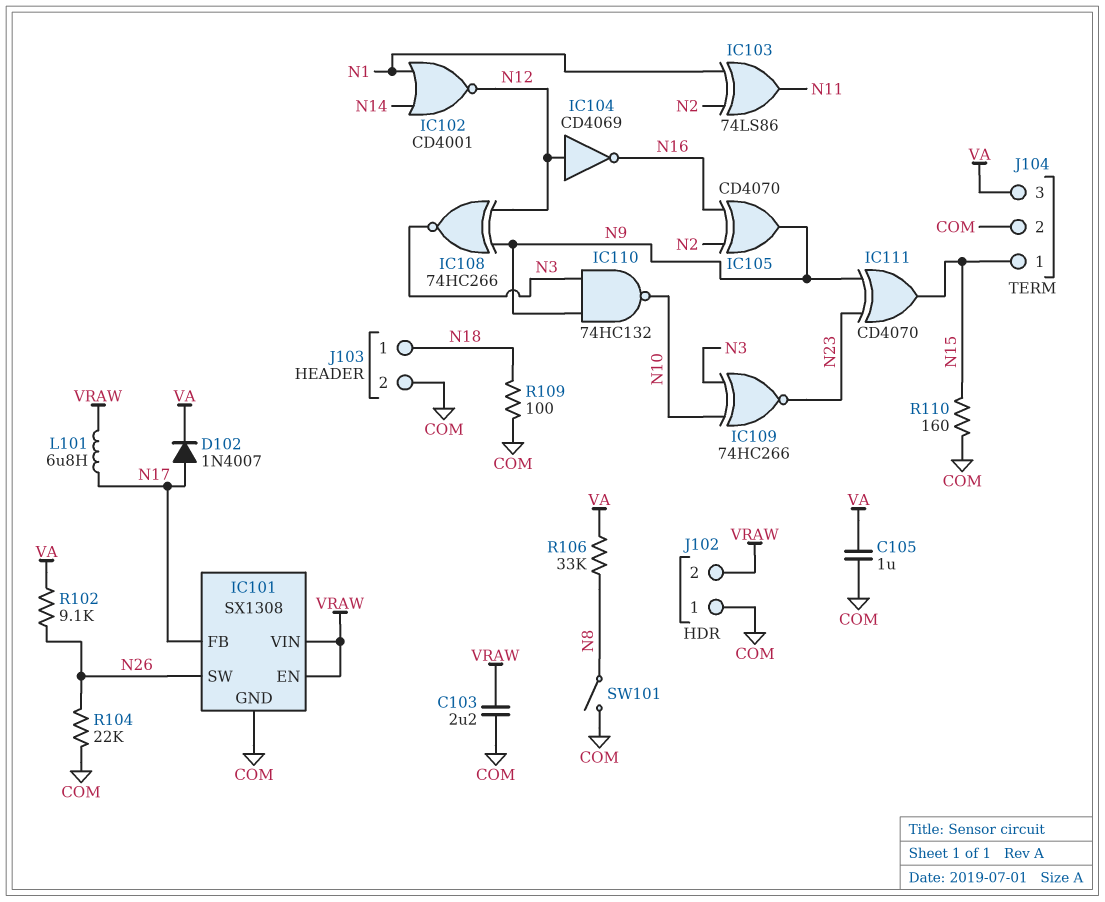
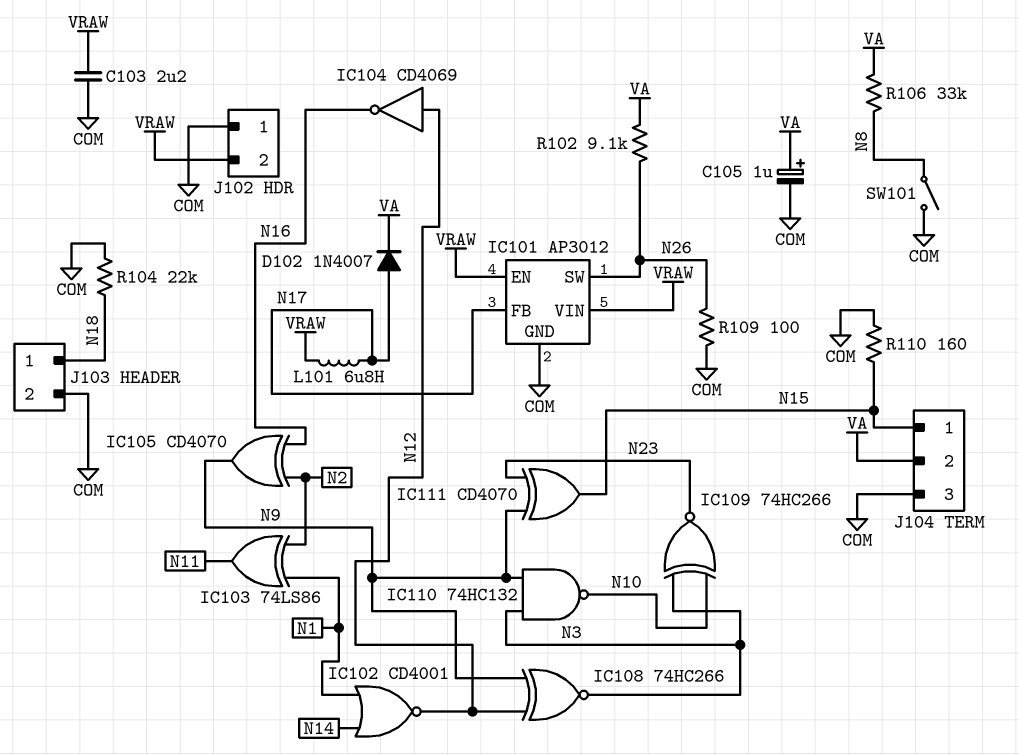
C105: 1uF (COM, VA) -> 1uF (plus VA, minus COM)
IC101: SX1308 -> AP3012
J104 pin 2: COM -> VA
J104 pin 3: VA -> COM
R104: 22k (COM, N26) -> 22k (COM, N18)
R109: 100 (COM, N18) -> 100 (COM, N26)

